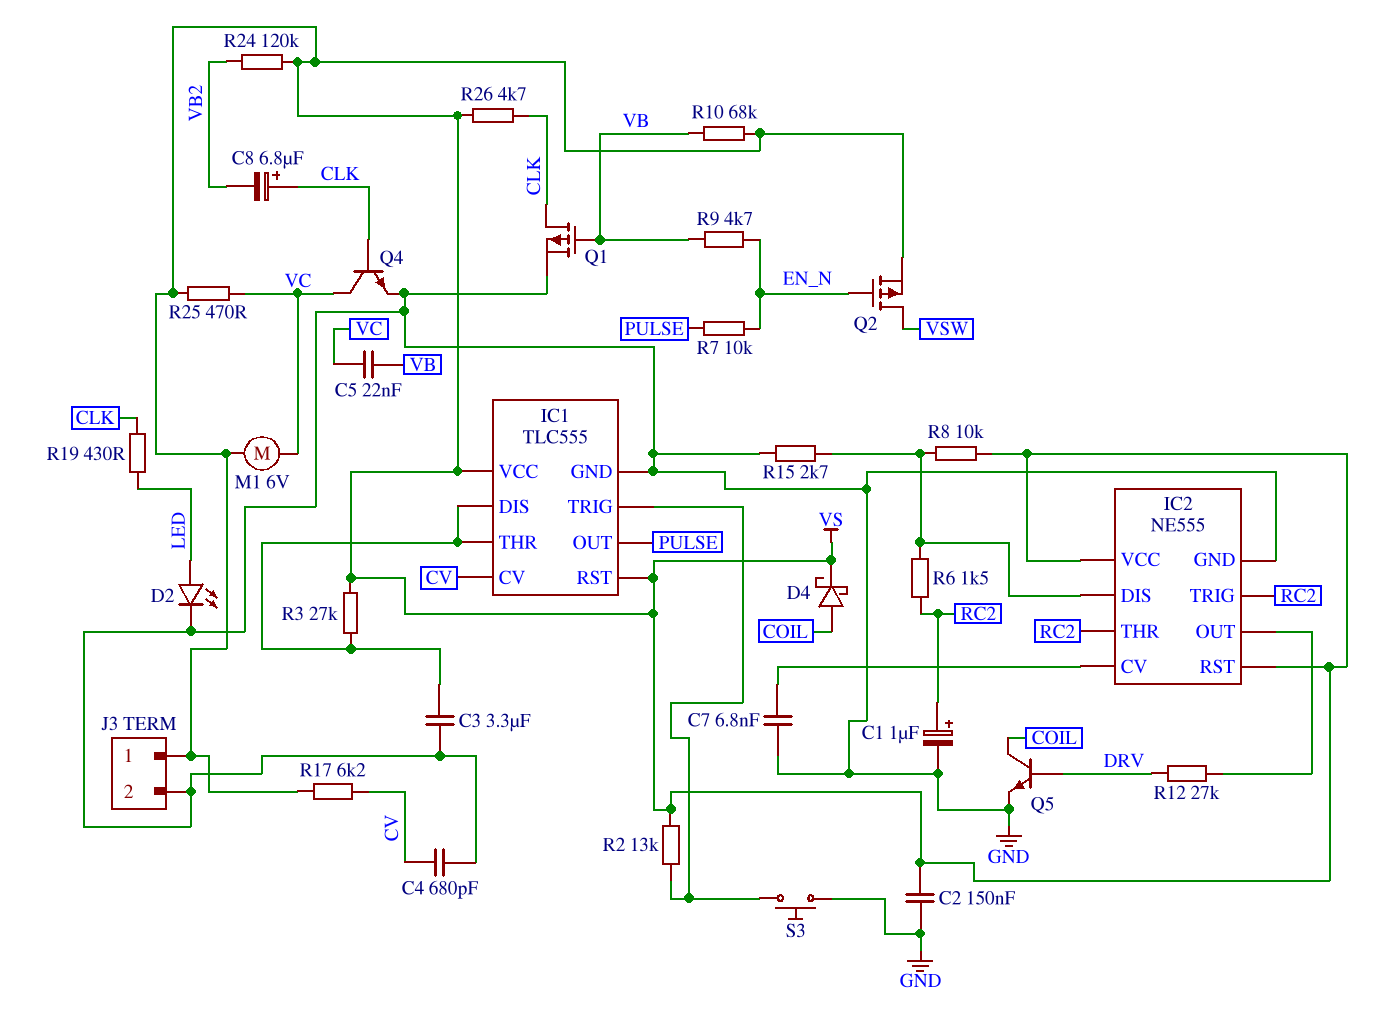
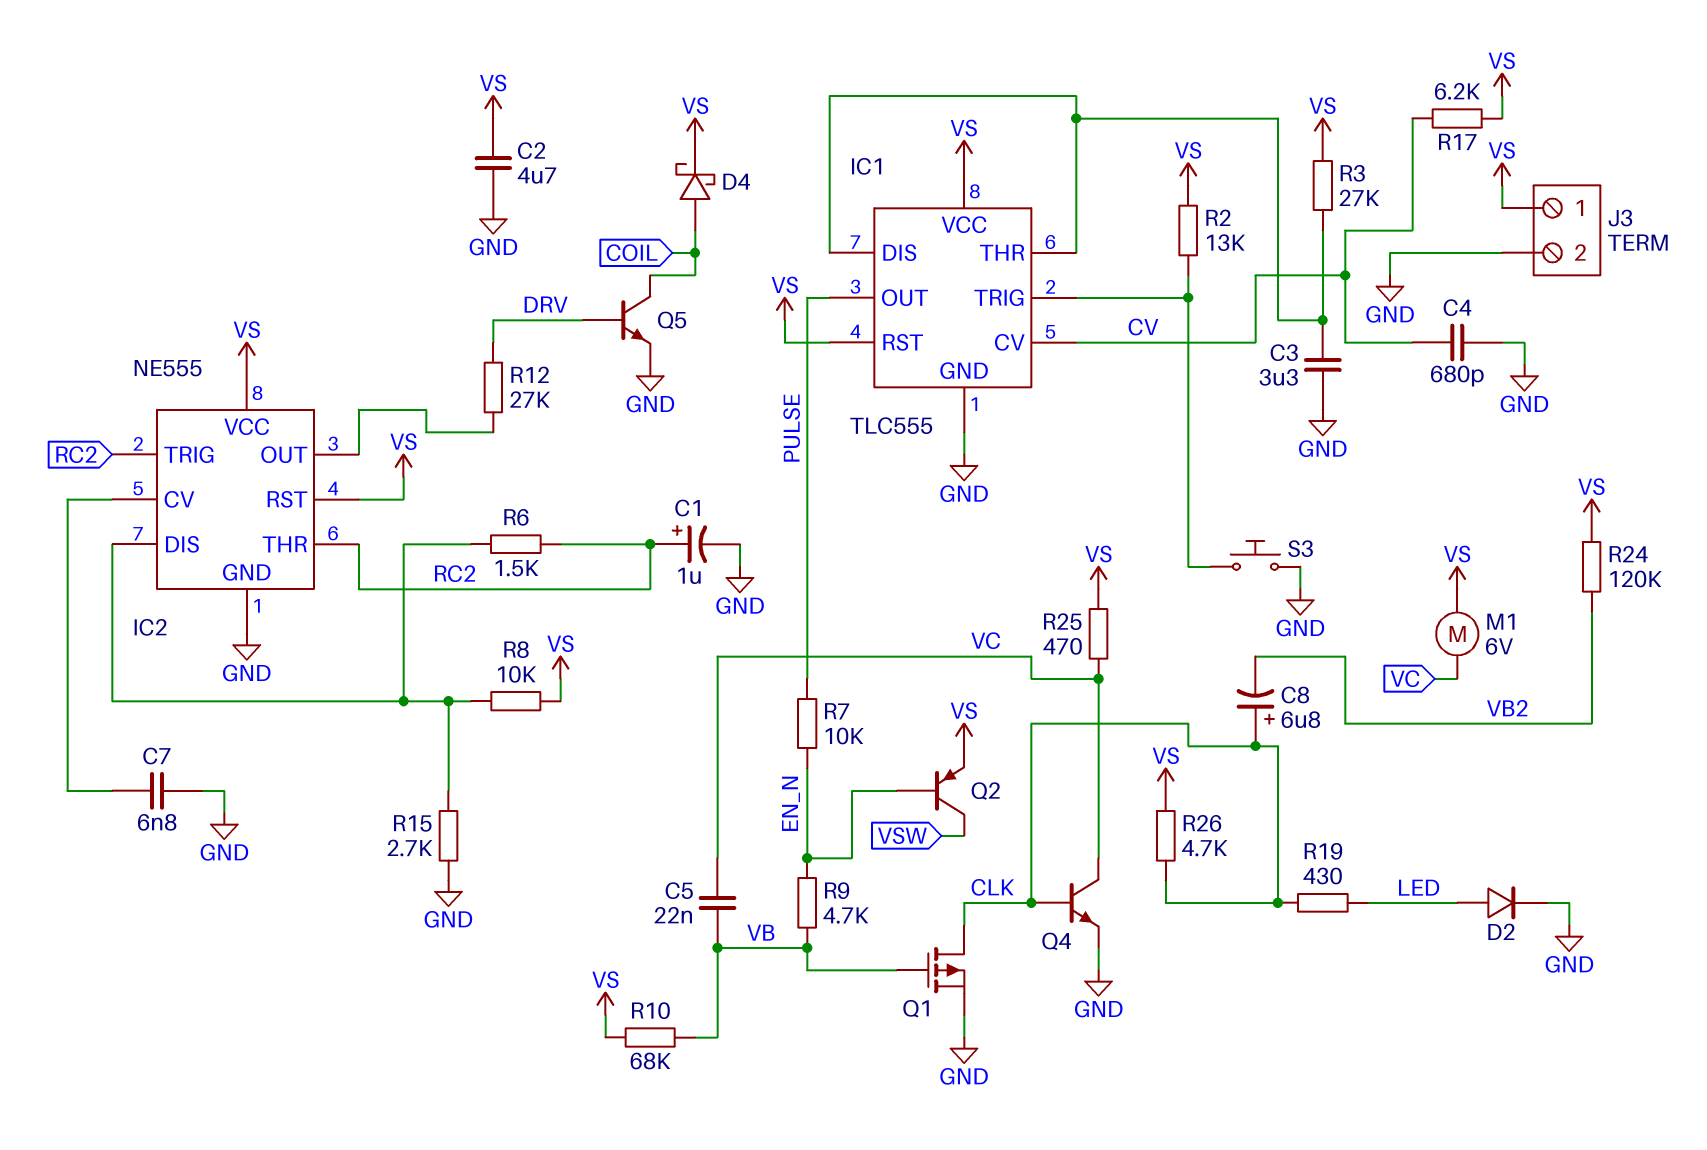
C2: 150nF (GND, VS) -> 4.7uF (GND, VS)
D2: LED (A LED, K GND) -> diode (A LED, K GND)
Q2: PMOS (G EN_N, D VSW, S VS) -> PNP (B EN_N, C VSW, E VS)

